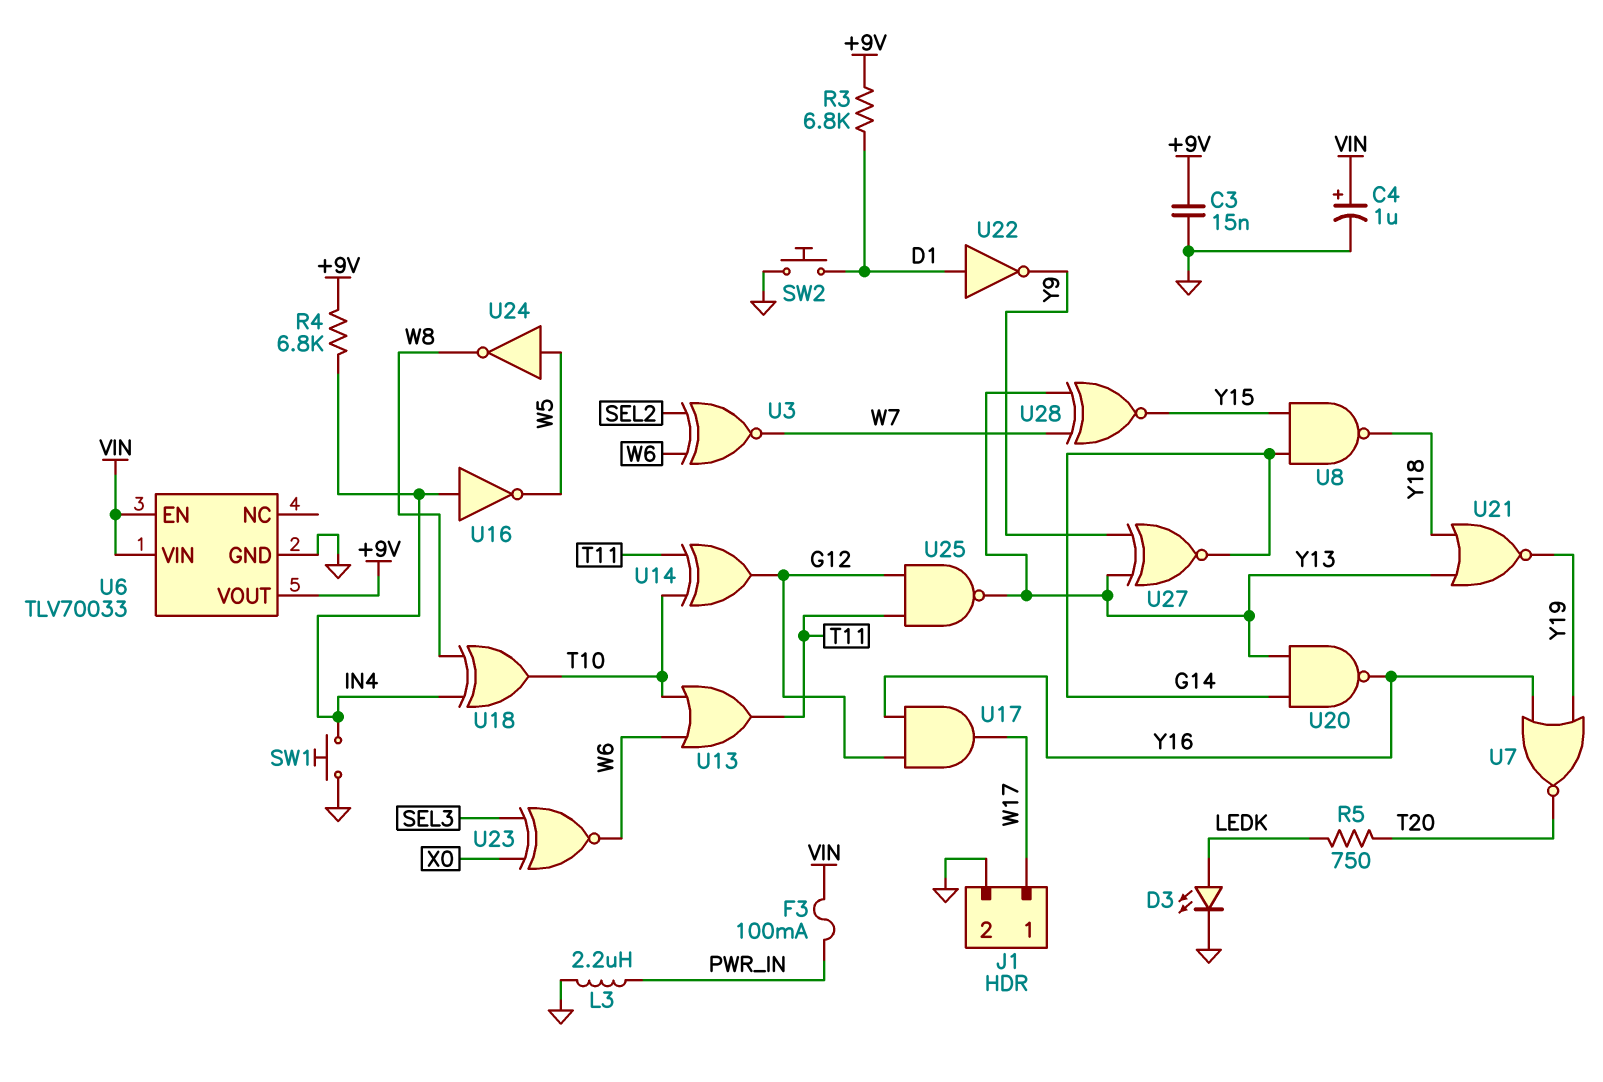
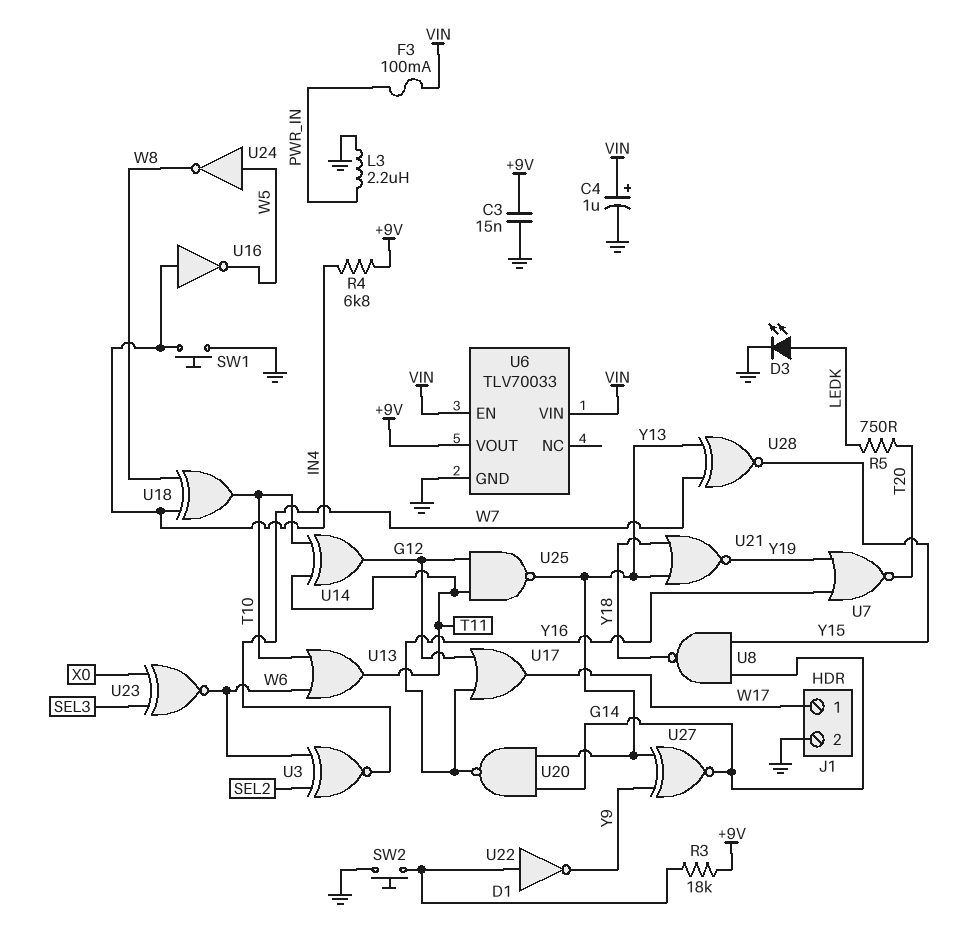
R3: 6.8k (+9V, D1) -> 18k (+9V, D1)
U17: AND (in G12, in Y16, out W17) -> OR (in G12, in Y16, out W17)

